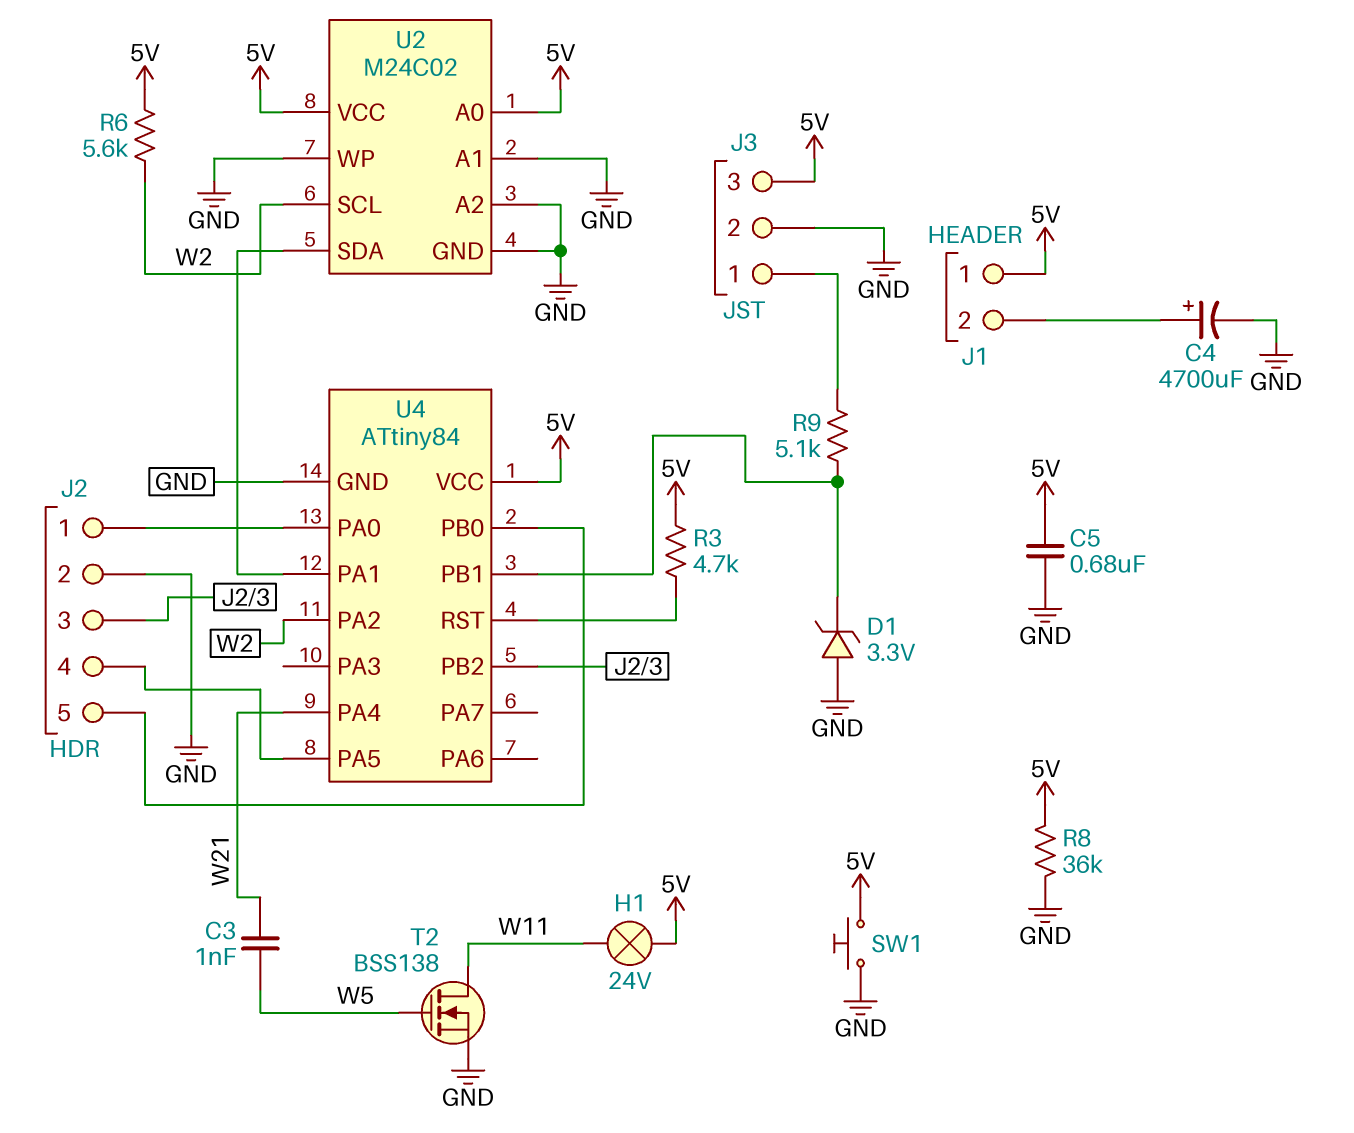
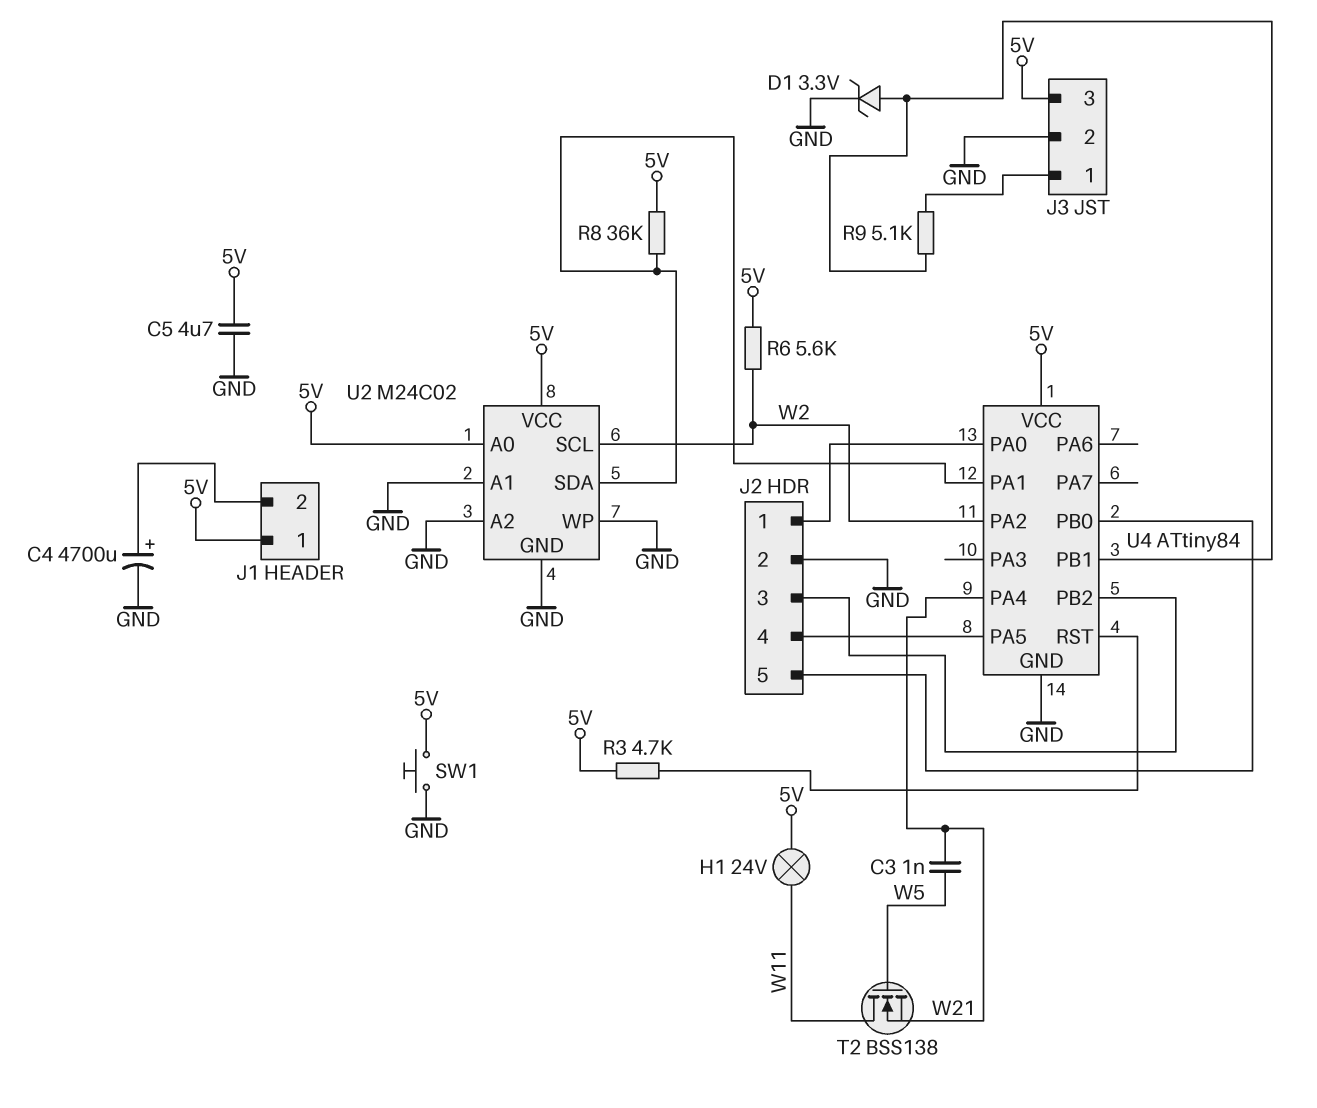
C5: 680nF (5V, GND) -> 4.7uF (5V, GND)
D1: zener 3.3V (A GND, K U4/PB1) -> zener 3.3V (A U4/PB1, K GND)
R8: 36k (5V, GND) -> 36k (5V, U2/SDA)
T2: NMOS BSS138 (G W5, D W11, S GND) -> NMOS BSS138 (G W5, D W11, S W21)

